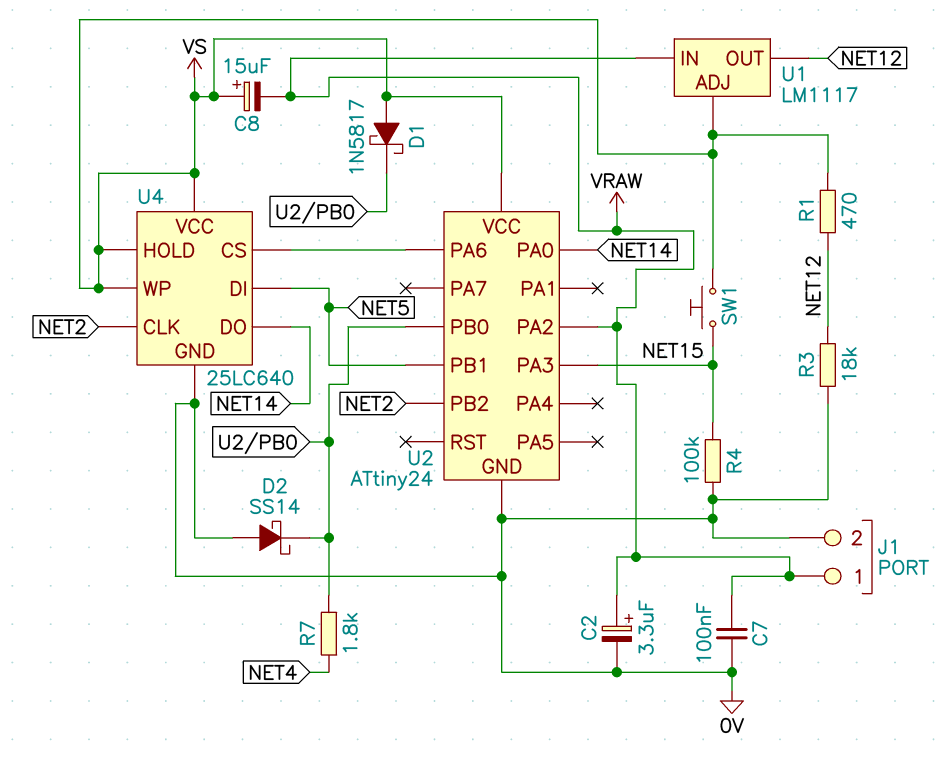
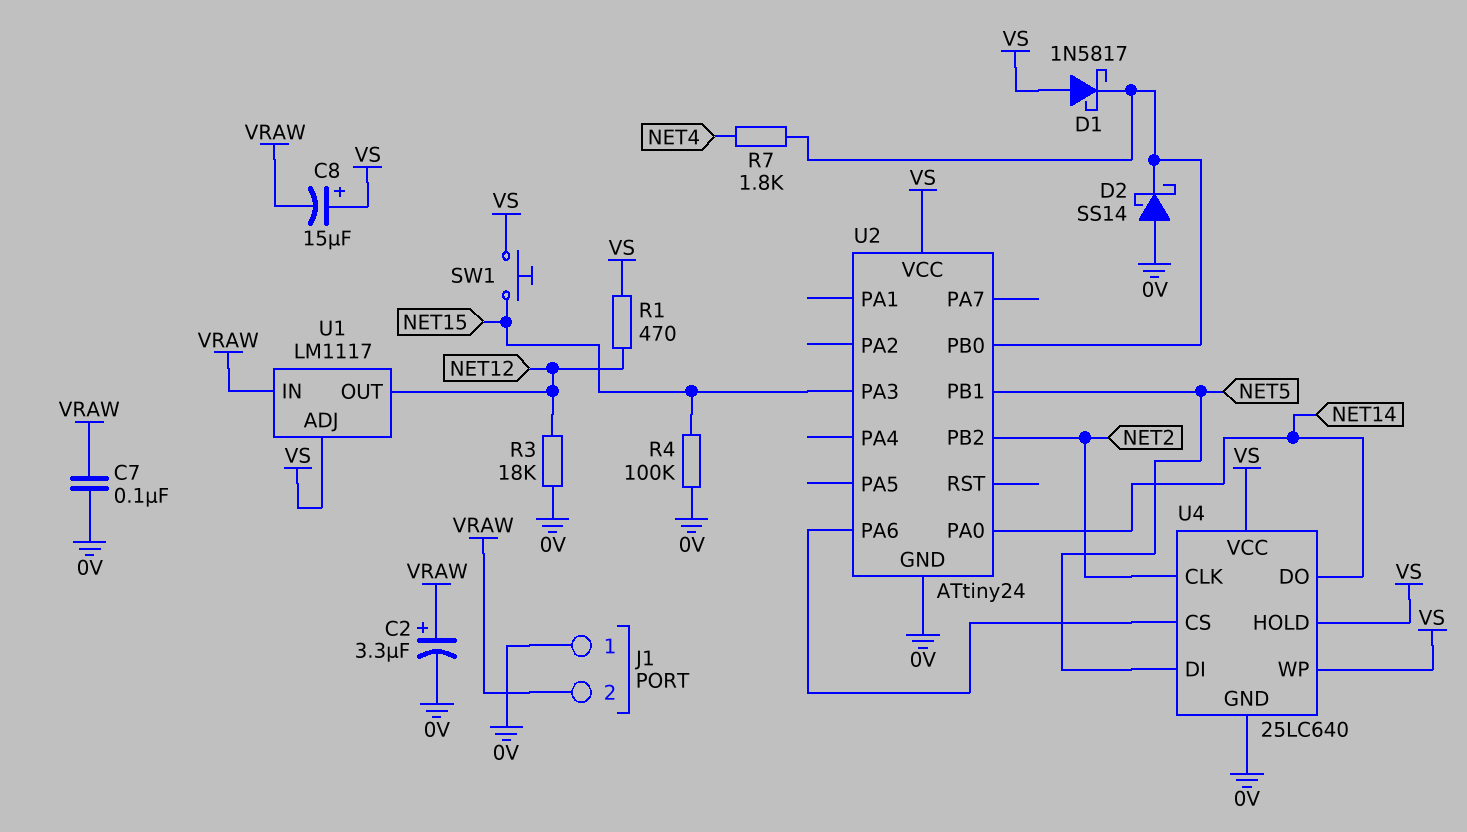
J1 pin 1: VRAW -> 0V
J1 pin 2: 0V -> VRAW
U2 pin PA2: VRAW -> none

